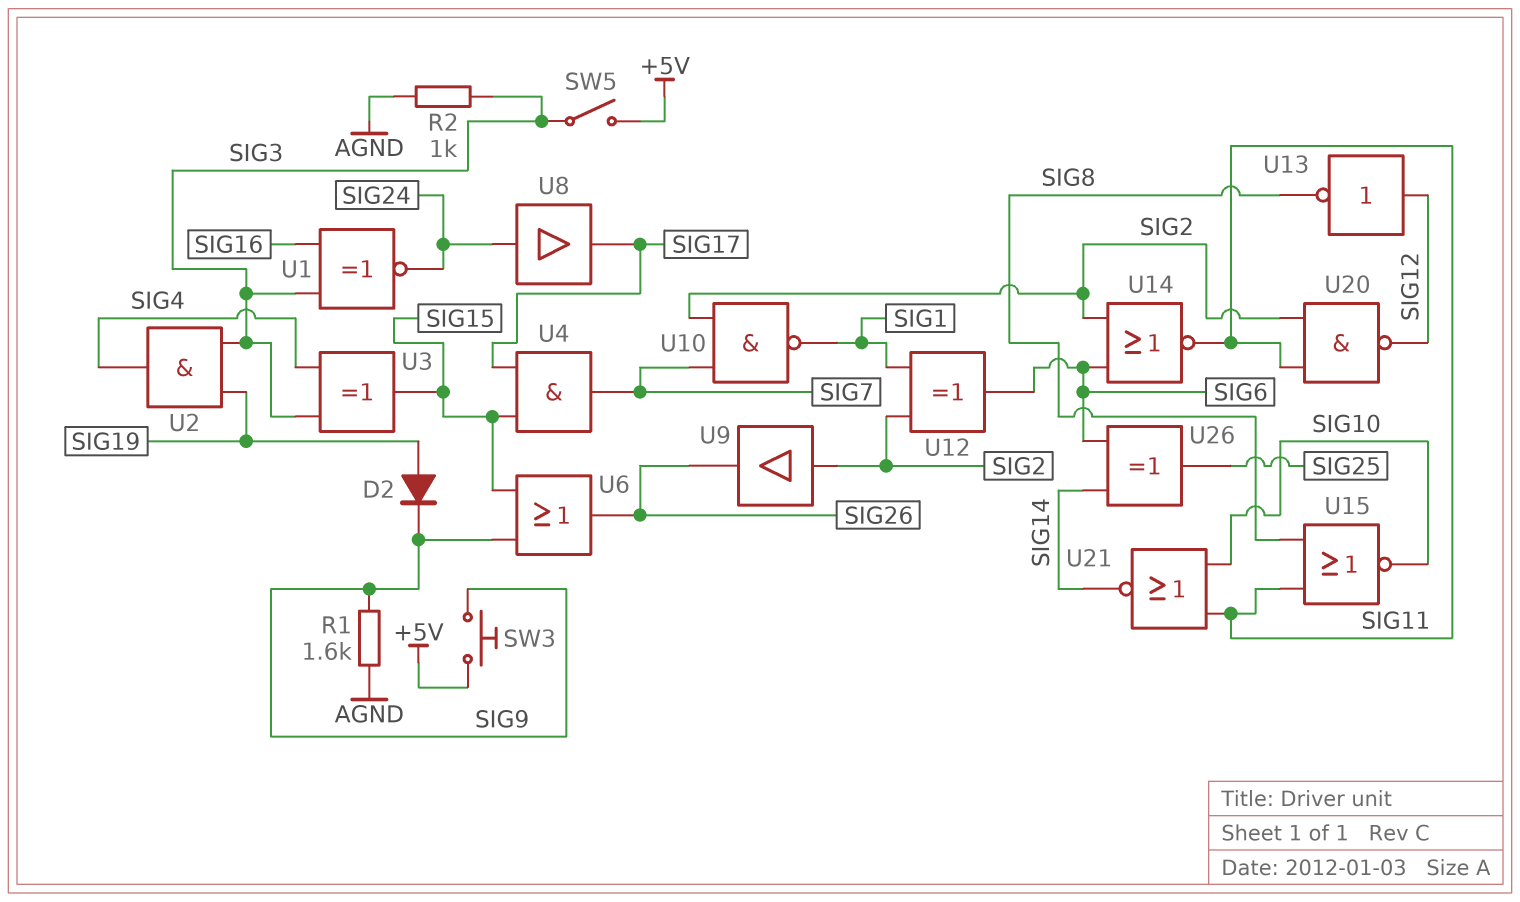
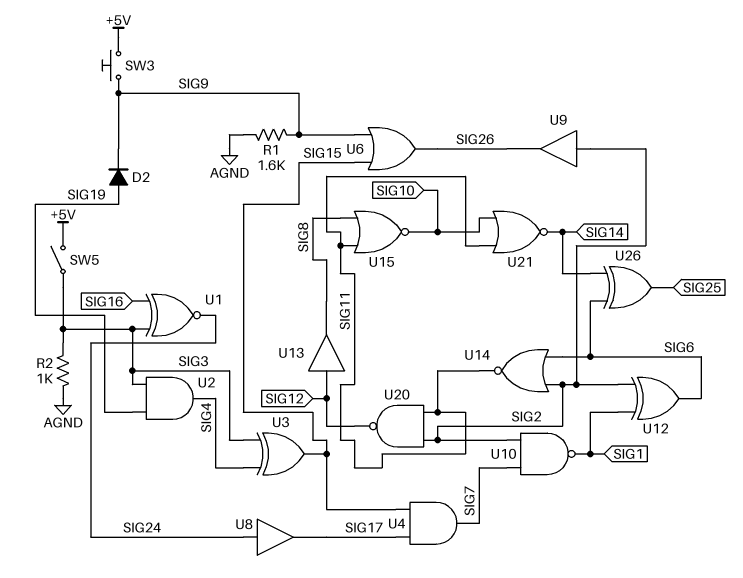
U13: NOT (in SIG12, out SIG8) -> buffer (in SIG12, out SIG8)

